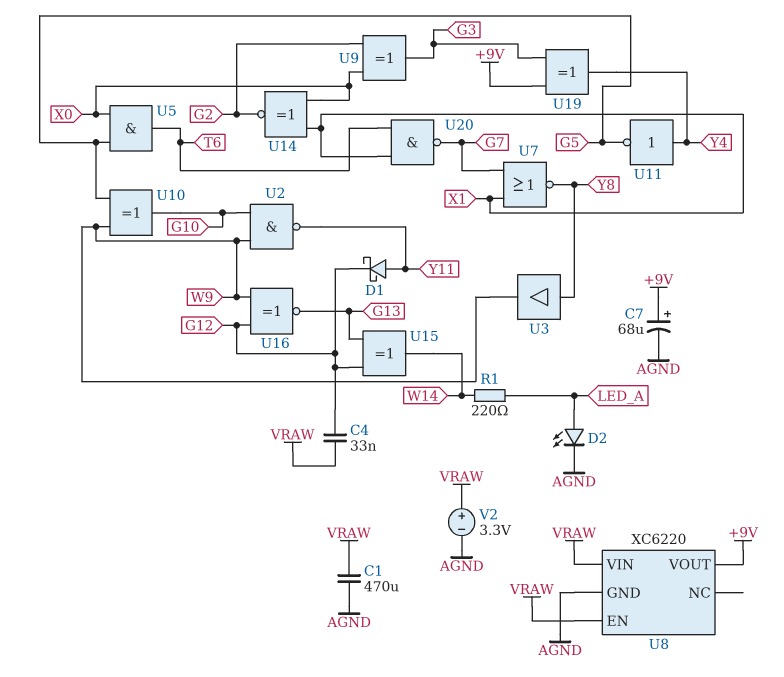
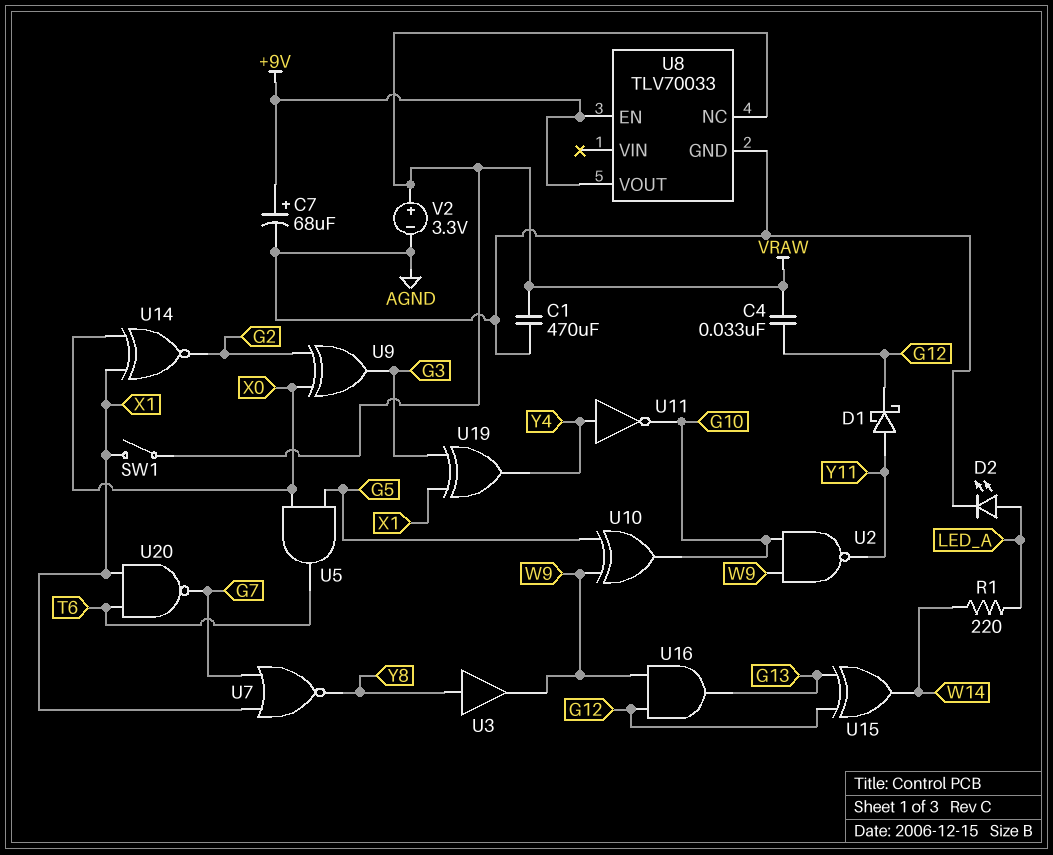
SW1: none -> switch (VRAW, X1)
U8: XC6220 -> TLV70033
U8 pin EN: VRAW -> +9V
U8 pin NC: none -> VRAW
U8 pin VIN: VRAW -> none
U11: NOT (in Y4, out G5) -> NOT (in Y4, out G10)
U16: XNOR (in G12, in W9, out G13) -> AND (in G12, in W9, out G13)
U19: XOR (in +9V, in G3, out Y4) -> XOR (in G3, in X1, out Y4)

